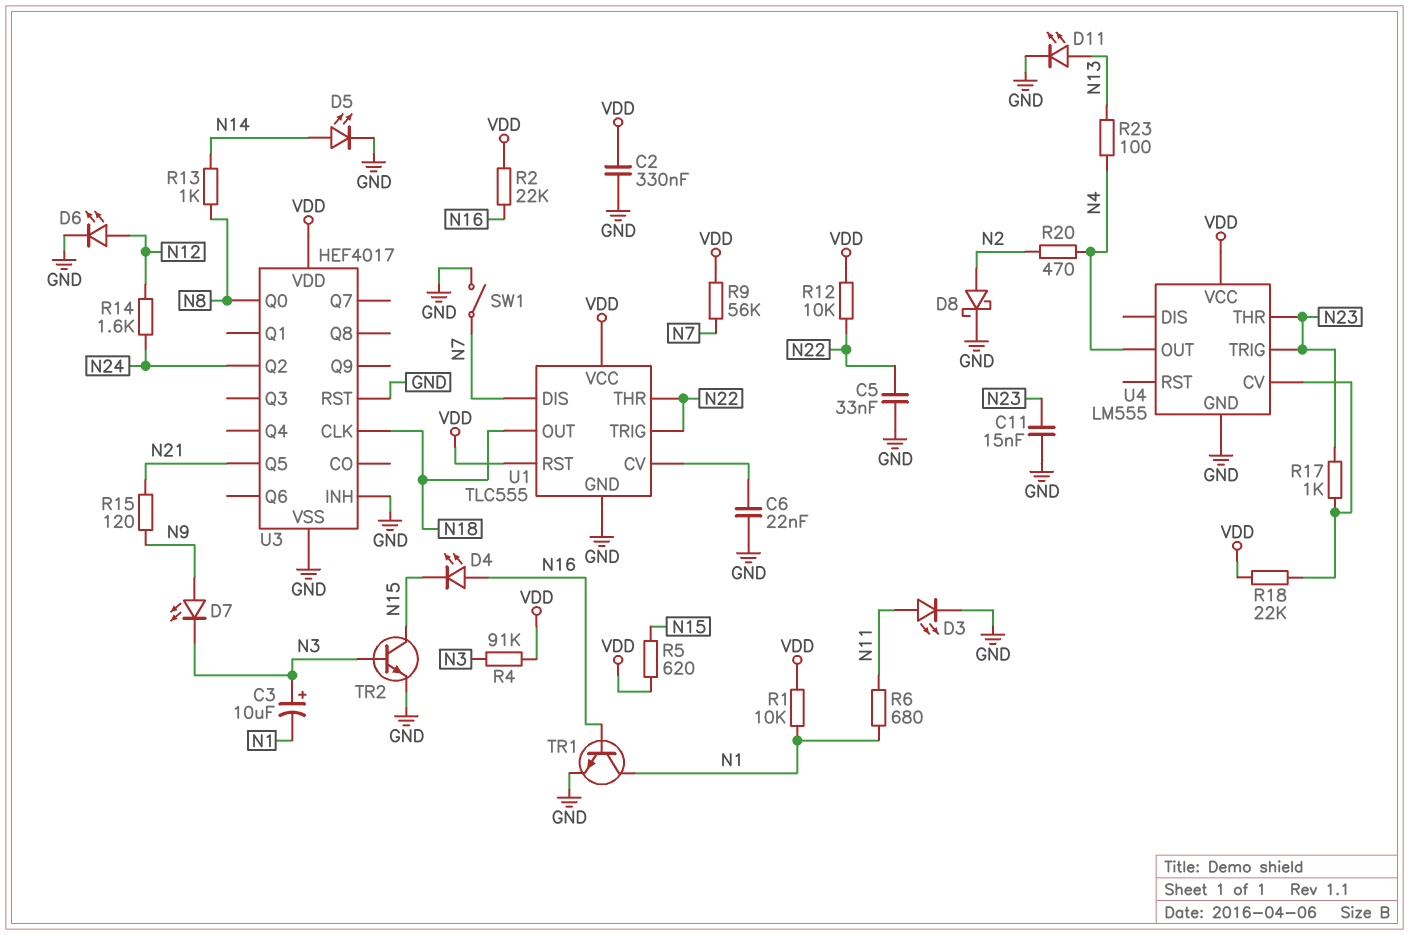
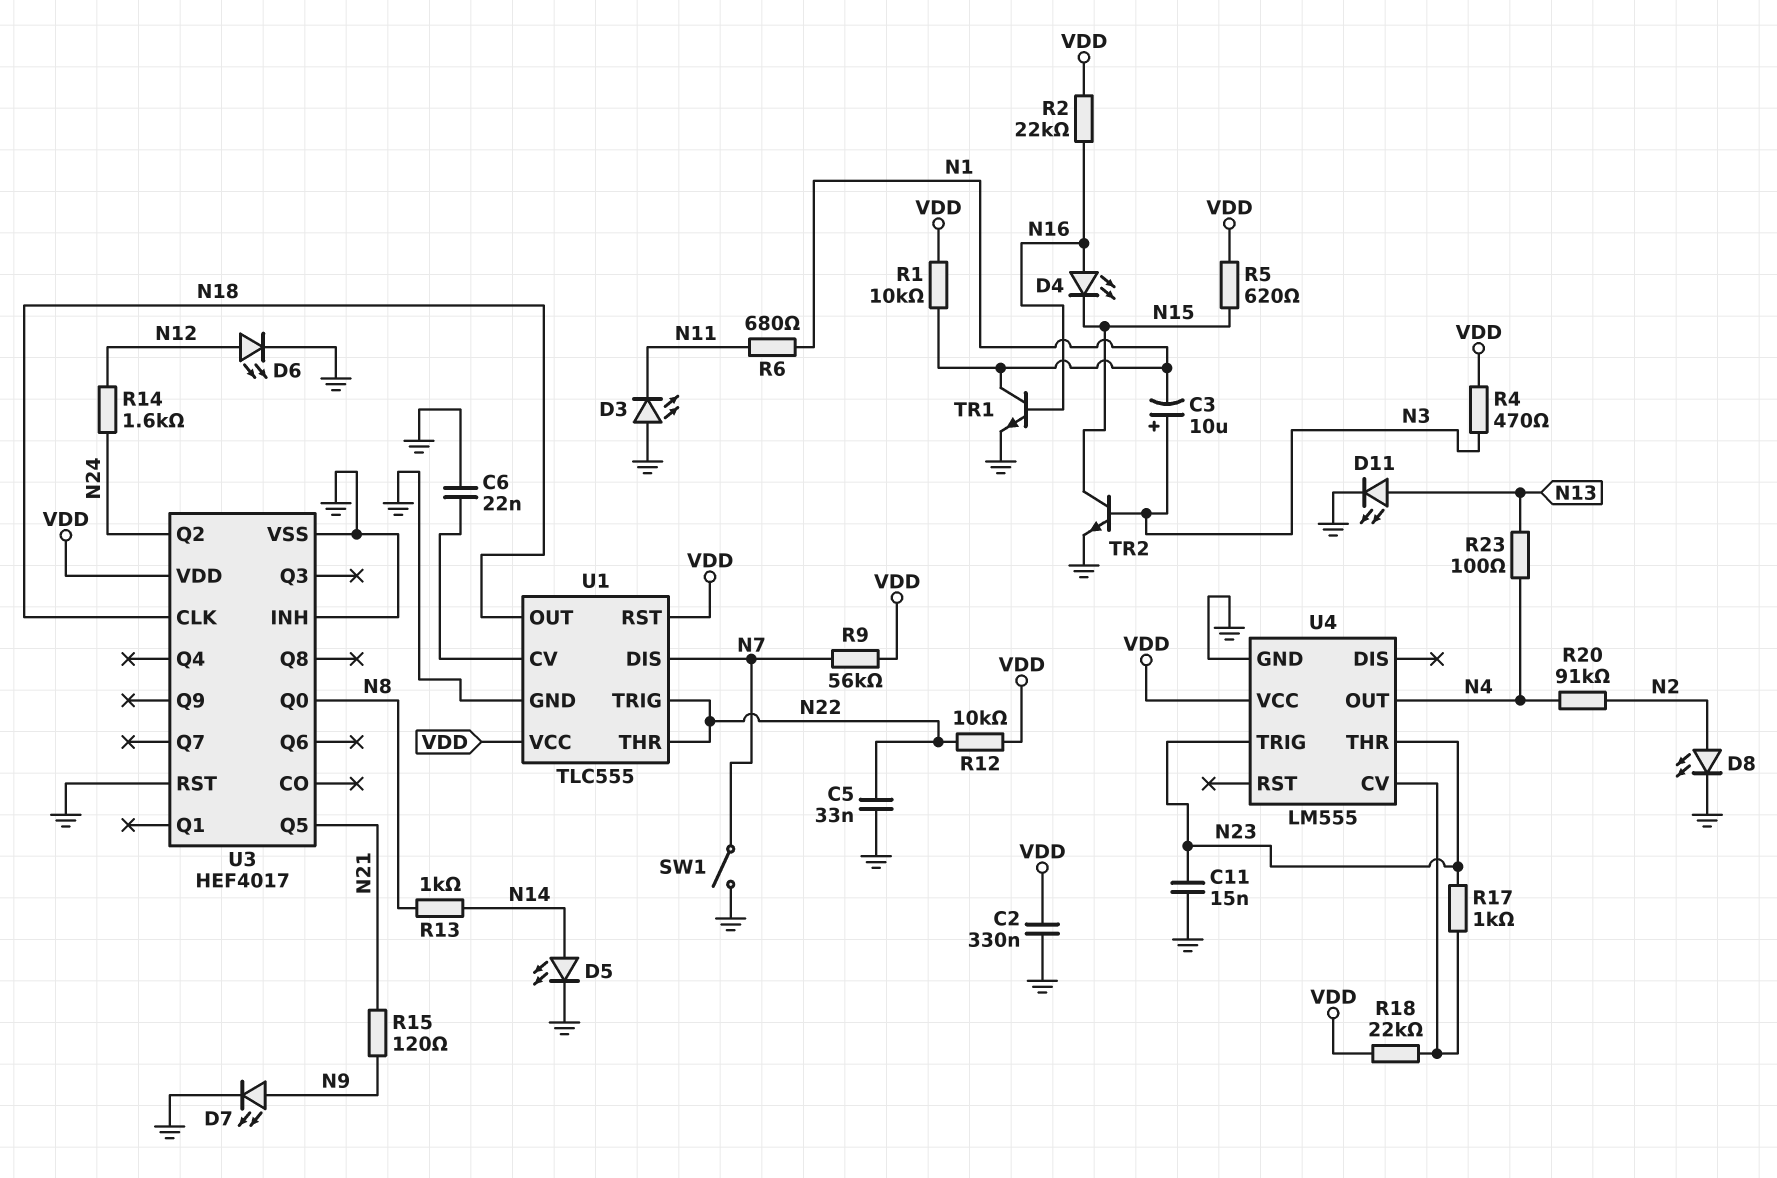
D3: LED (A N11, K GND) -> LED (A GND, K N11)
D7: LED (A N9, K N3) -> LED (A N9, K GND)
D8: schottky (A N2, K GND) -> LED (A N2, K GND)
R4: 91k (N3, VDD) -> 470 (N3, VDD)
R20: 470 (N2, N4) -> 91k (N2, N4)

